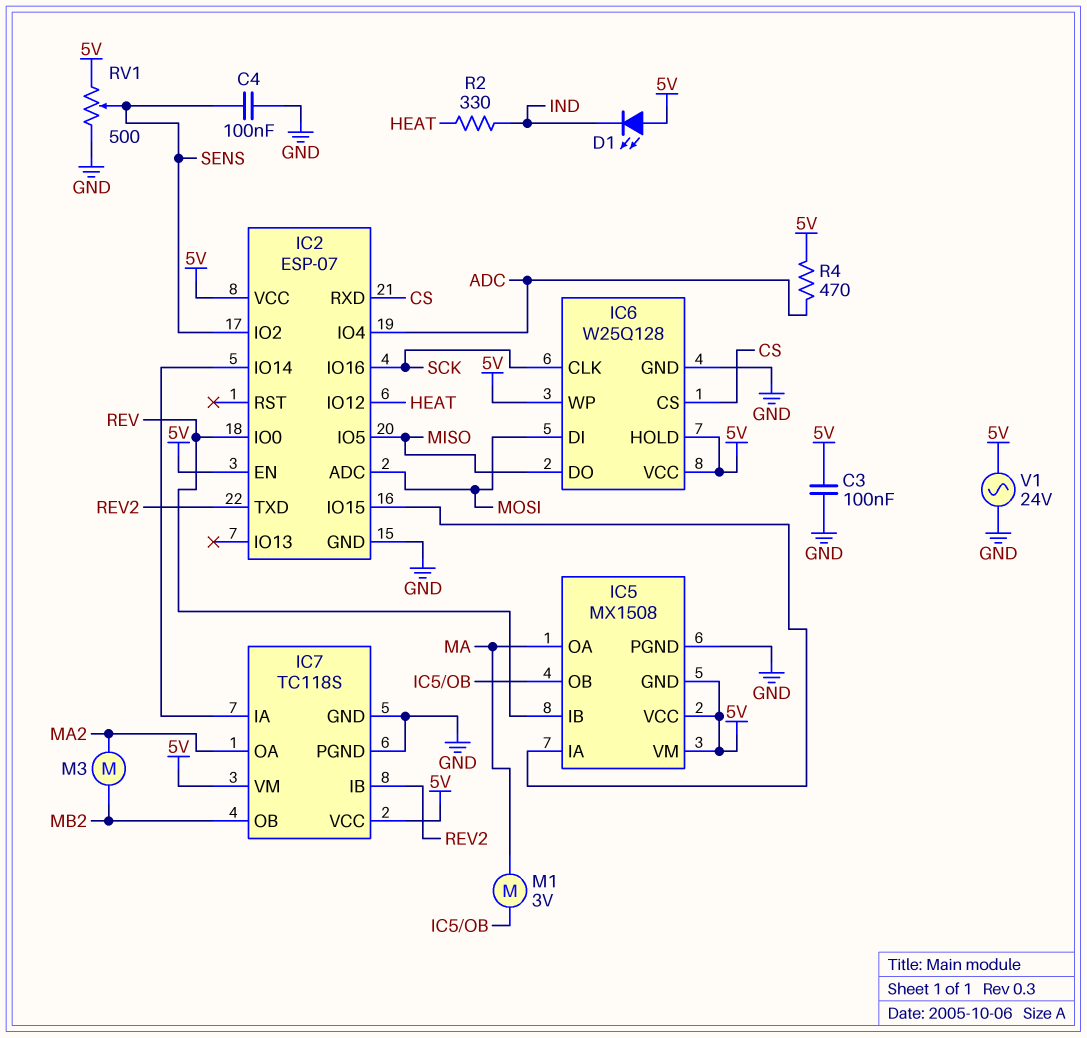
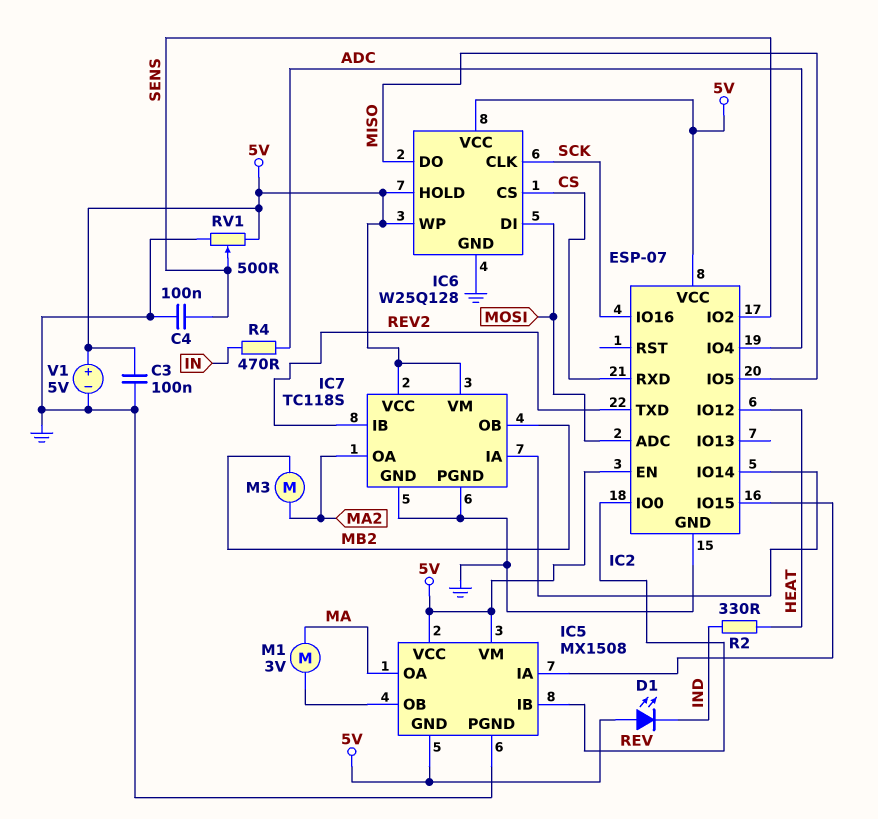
R4: 470 (5V, ADC) -> 470 (ADC, IN)
V1: AC 24V (5V, GND) -> 5V (plus 5V, minus GND)

